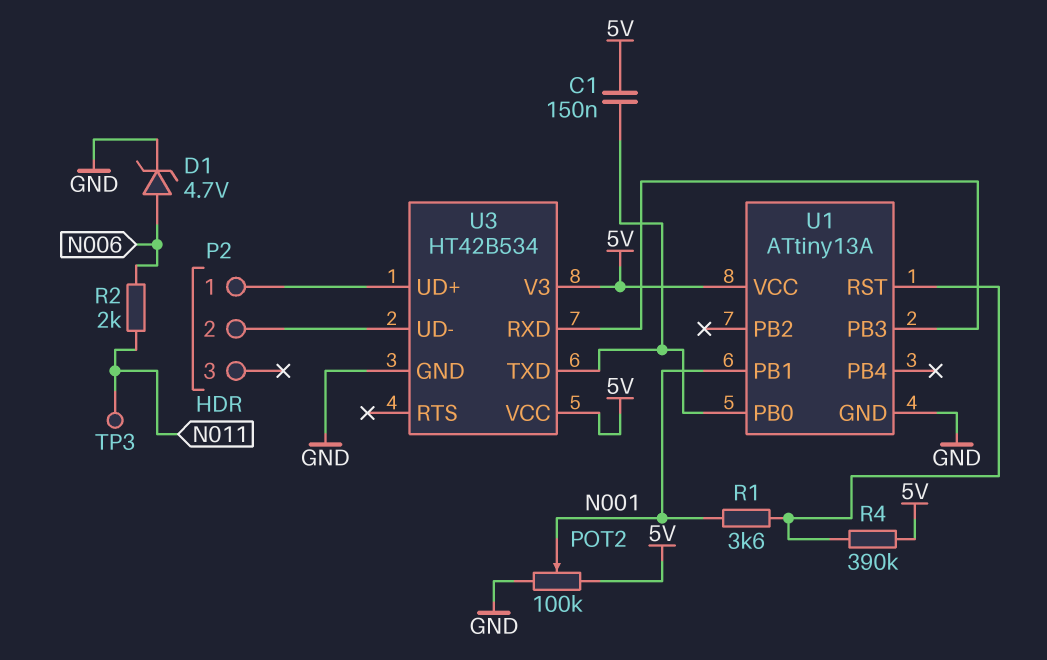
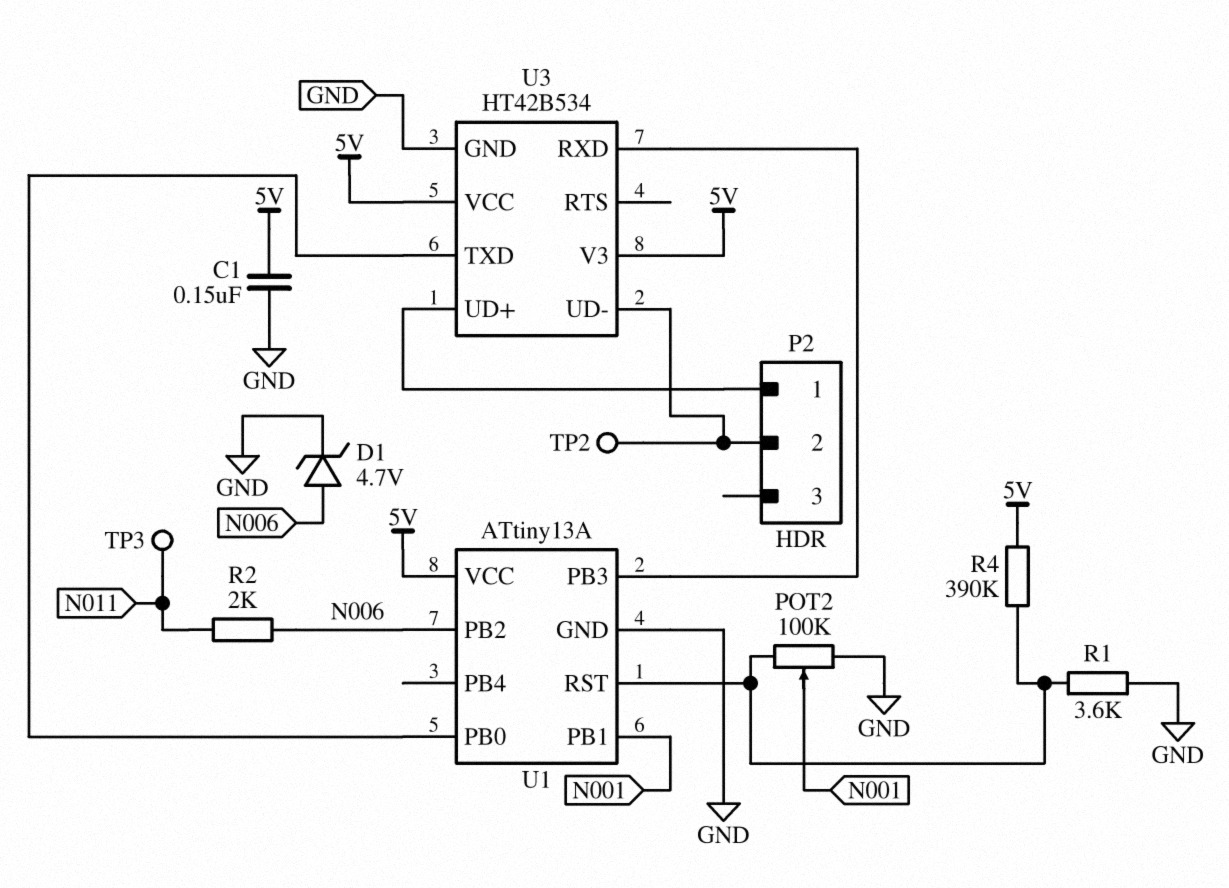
C1: 150nF (5V, U1/PB0) -> 150nF (5V, GND)
POT2: 100k (5V, GND, wiper N001) -> 100k (GND, U1/RST, wiper N001)
R1: 3.6k (N001, U1/RST) -> 3.6k (GND, U1/RST)
TP2: none -> test point (P2/2)
U1 pin PB2: none -> N006

